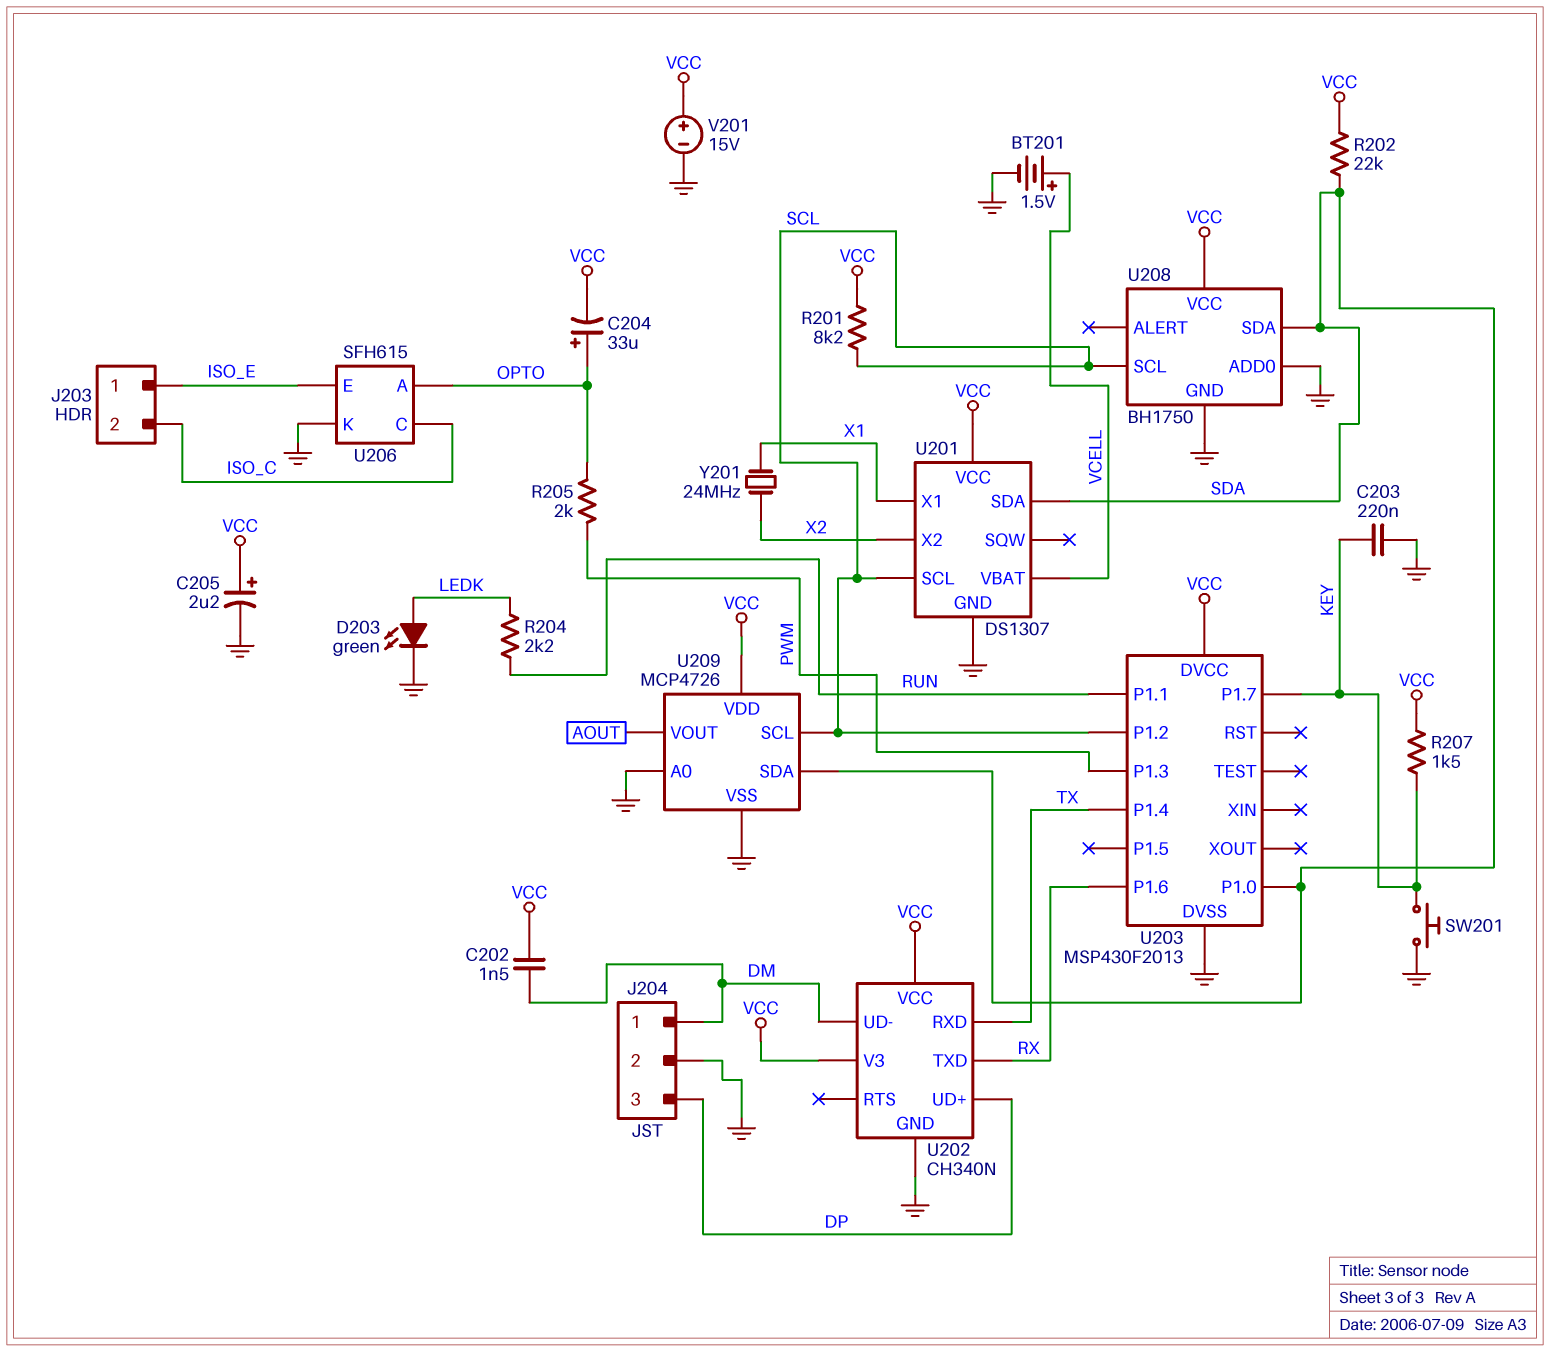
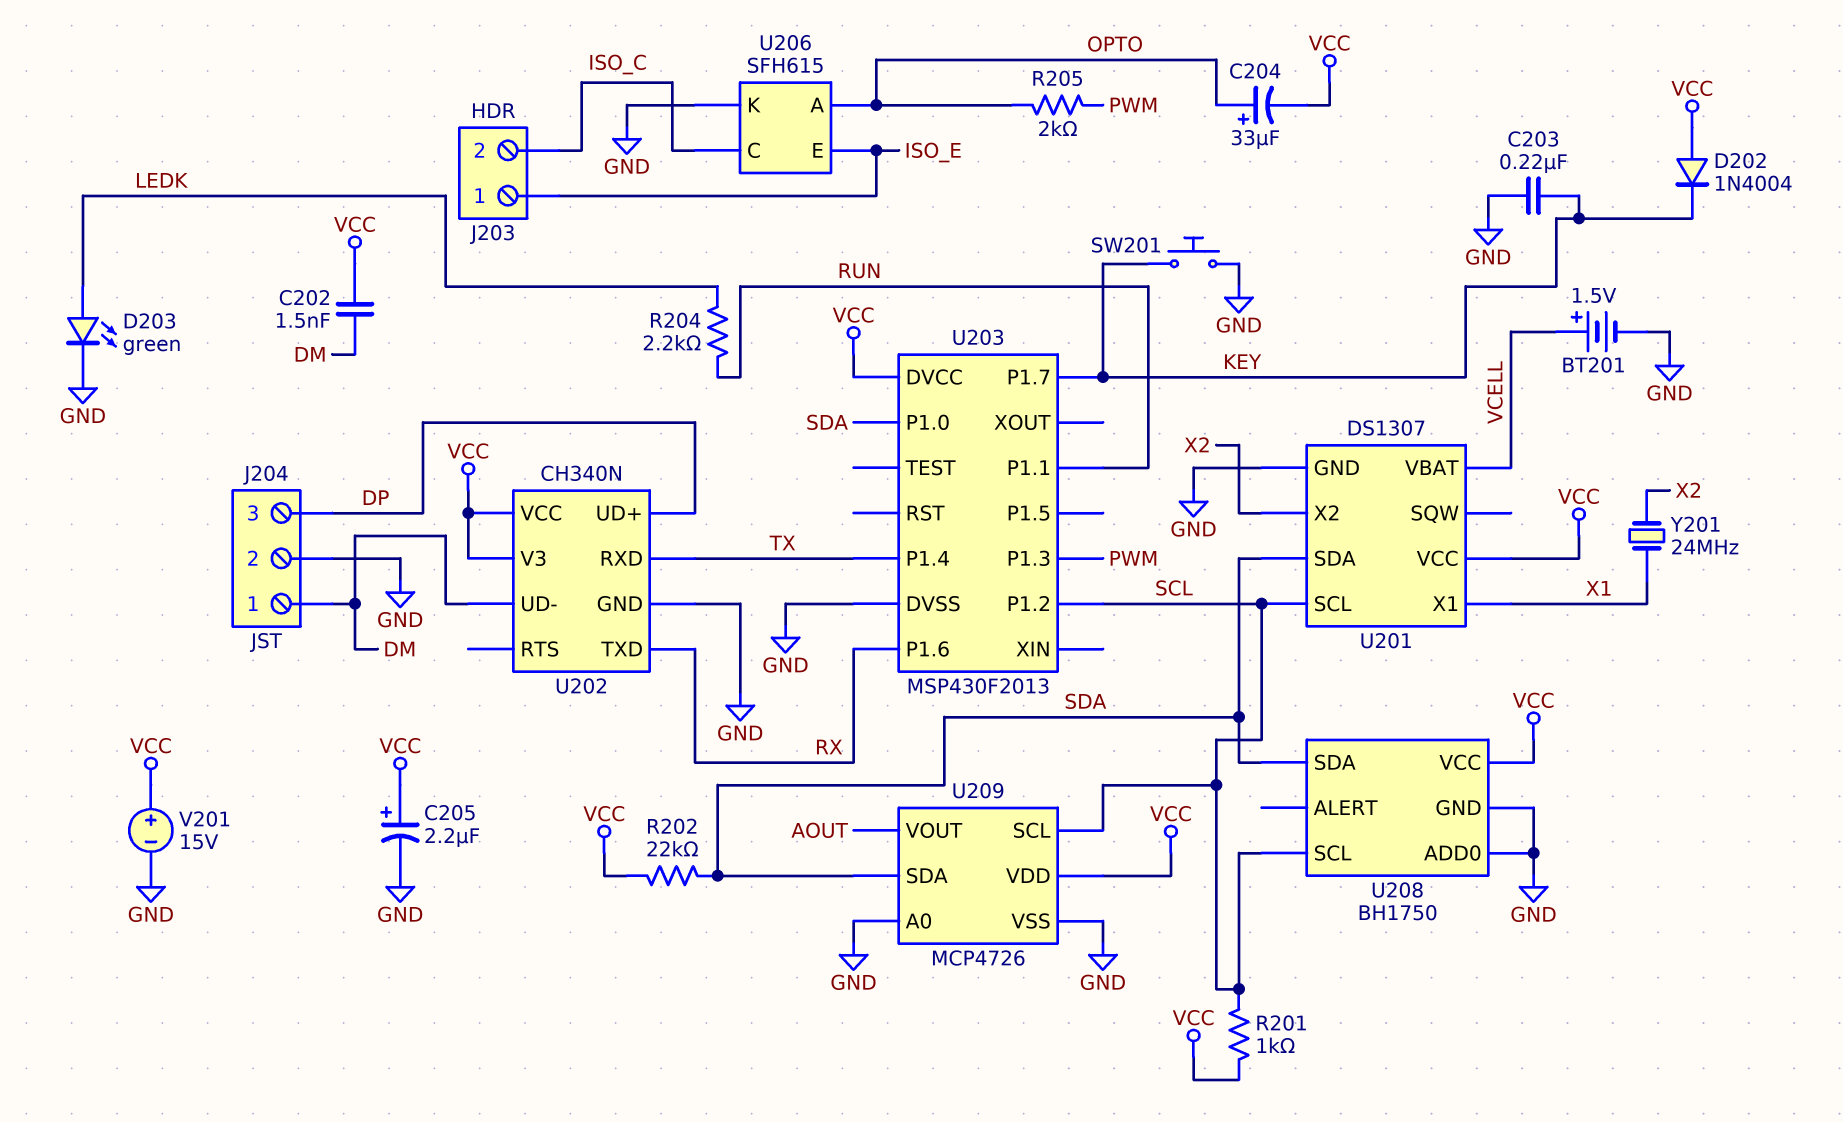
D202: none -> diode 1N4004 (A VCC, K KEY)
R201: 8.2k (SCL, VCC) -> 1k (SCL, VCC)
R207: 1.5k (KEY, VCC) -> none

